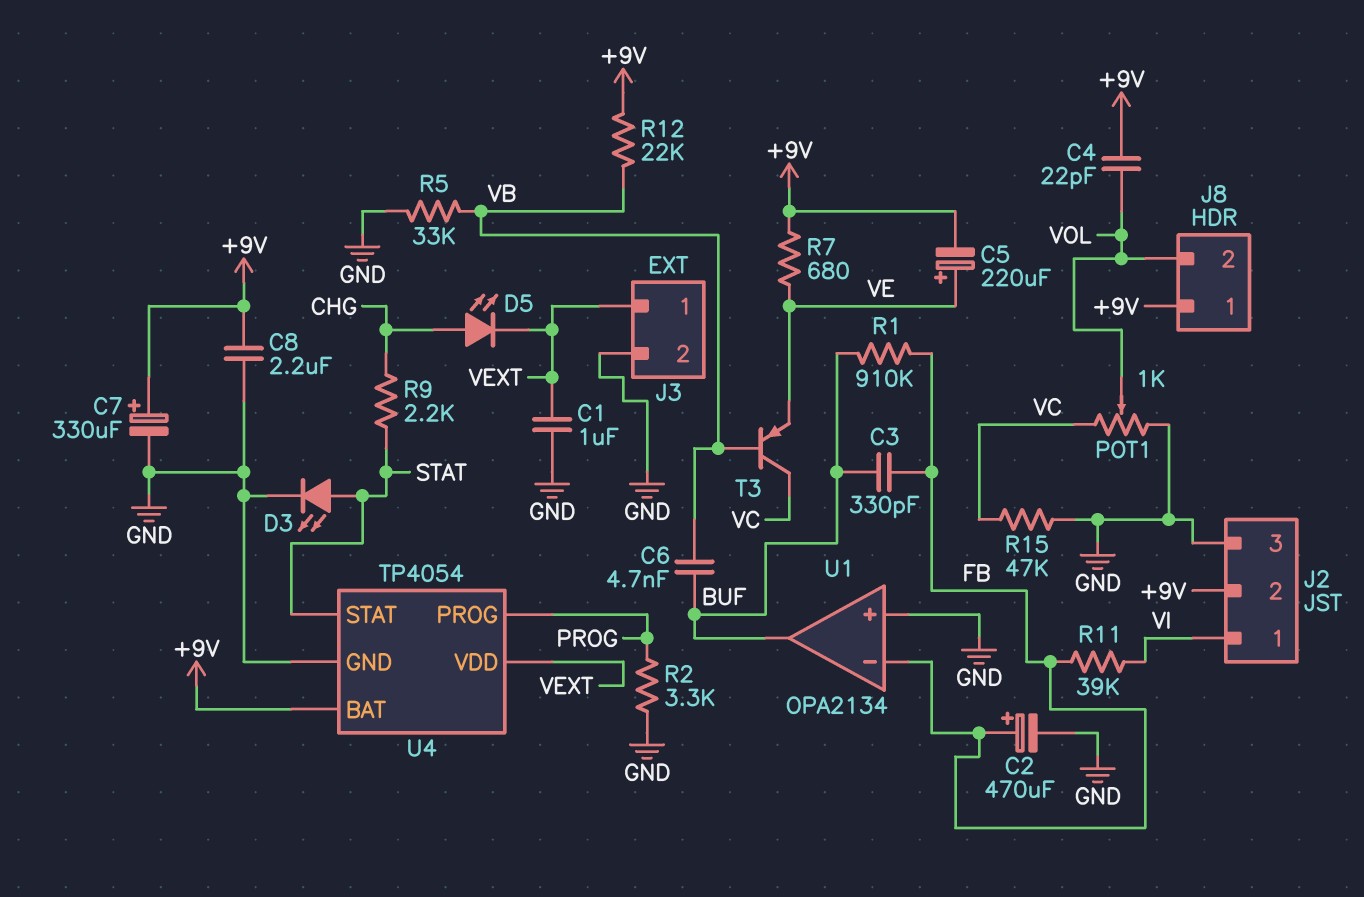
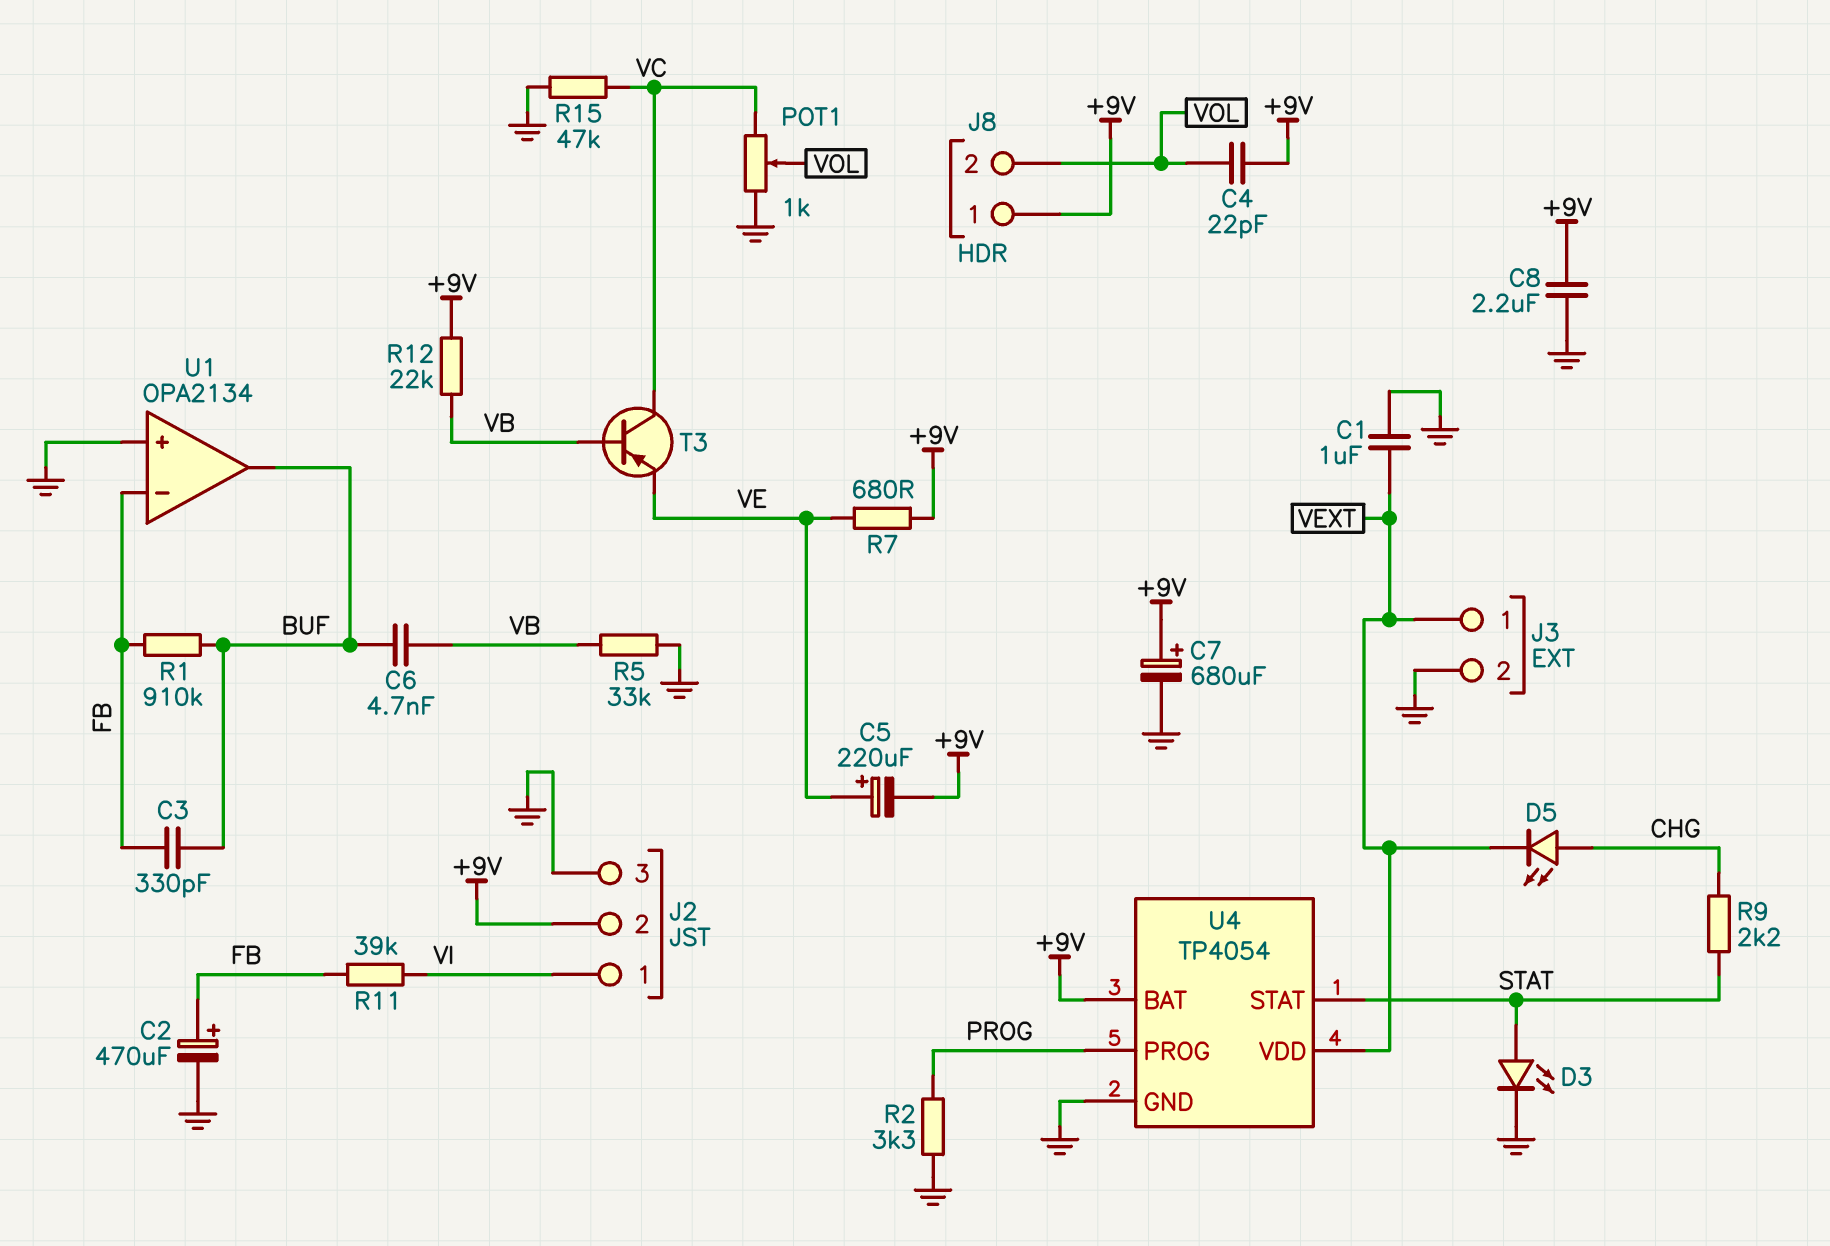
C7: 330uF (plus +9V, minus GND) -> 680uF (plus +9V, minus GND)

